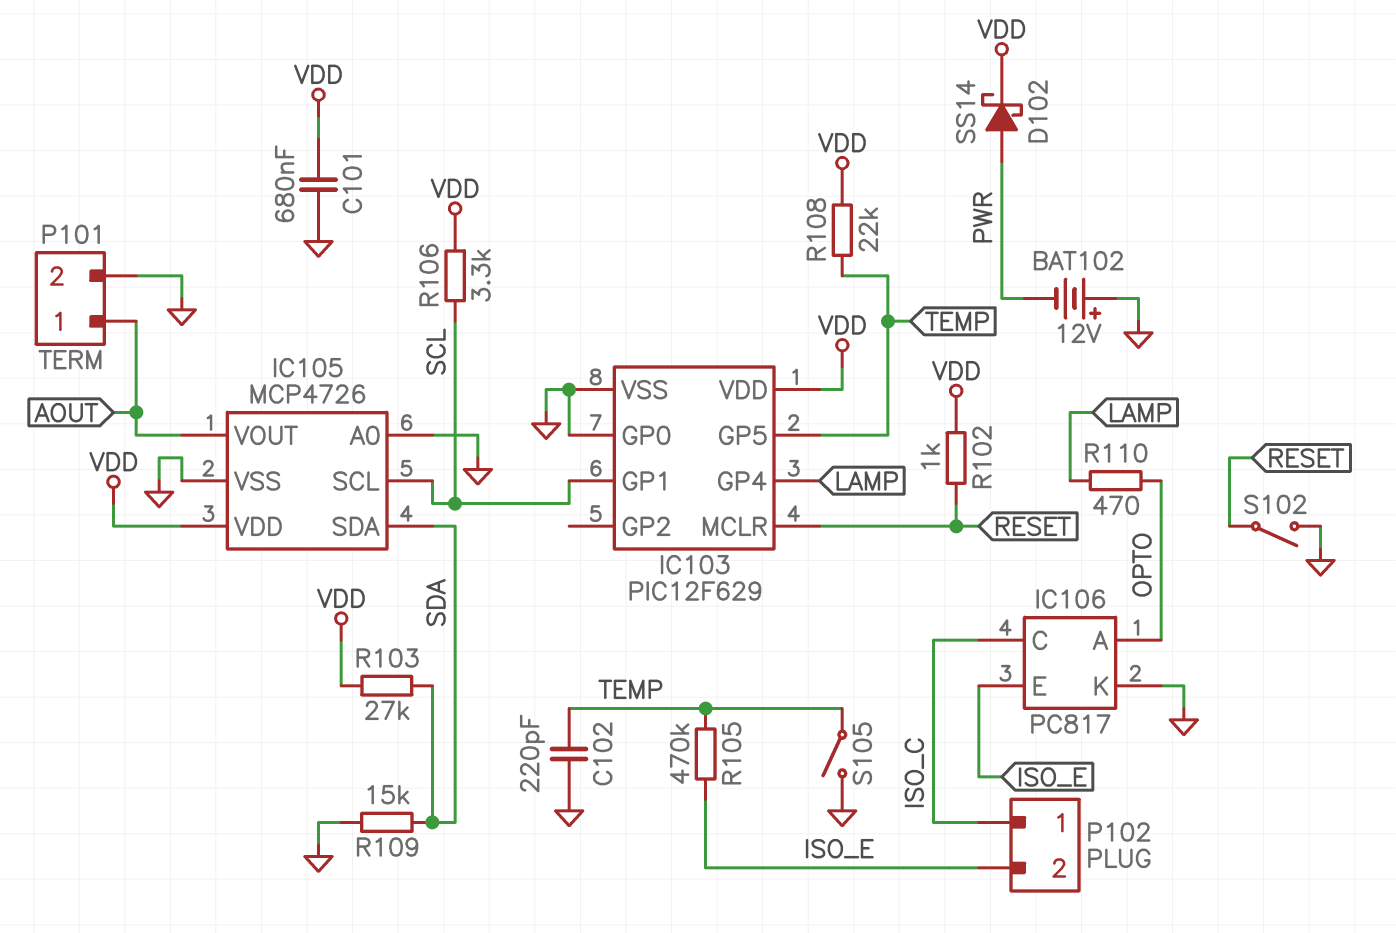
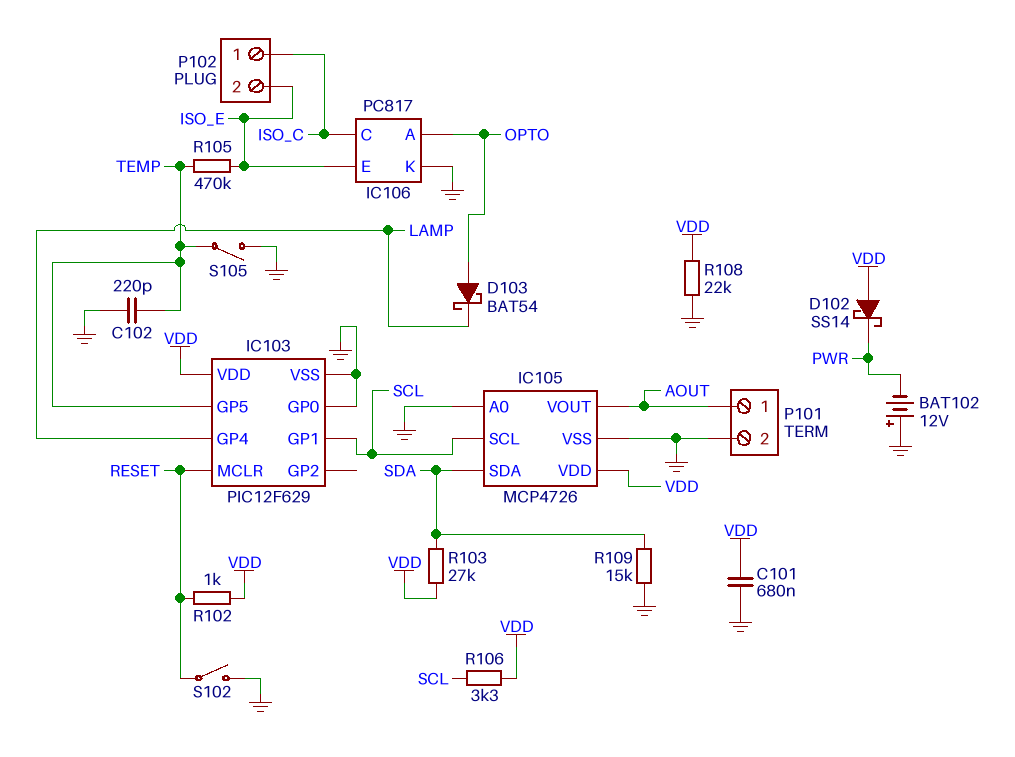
D102: schottky SS14 (A PWR, K VDD) -> schottky SS14 (A VDD, K PWR)
D103: none -> schottky BAT54 (A OPTO, K LAMP)
R108: 22k (TEMP, VDD) -> 22k (GND, VDD)
R110: 470 (LAMP, OPTO) -> none

